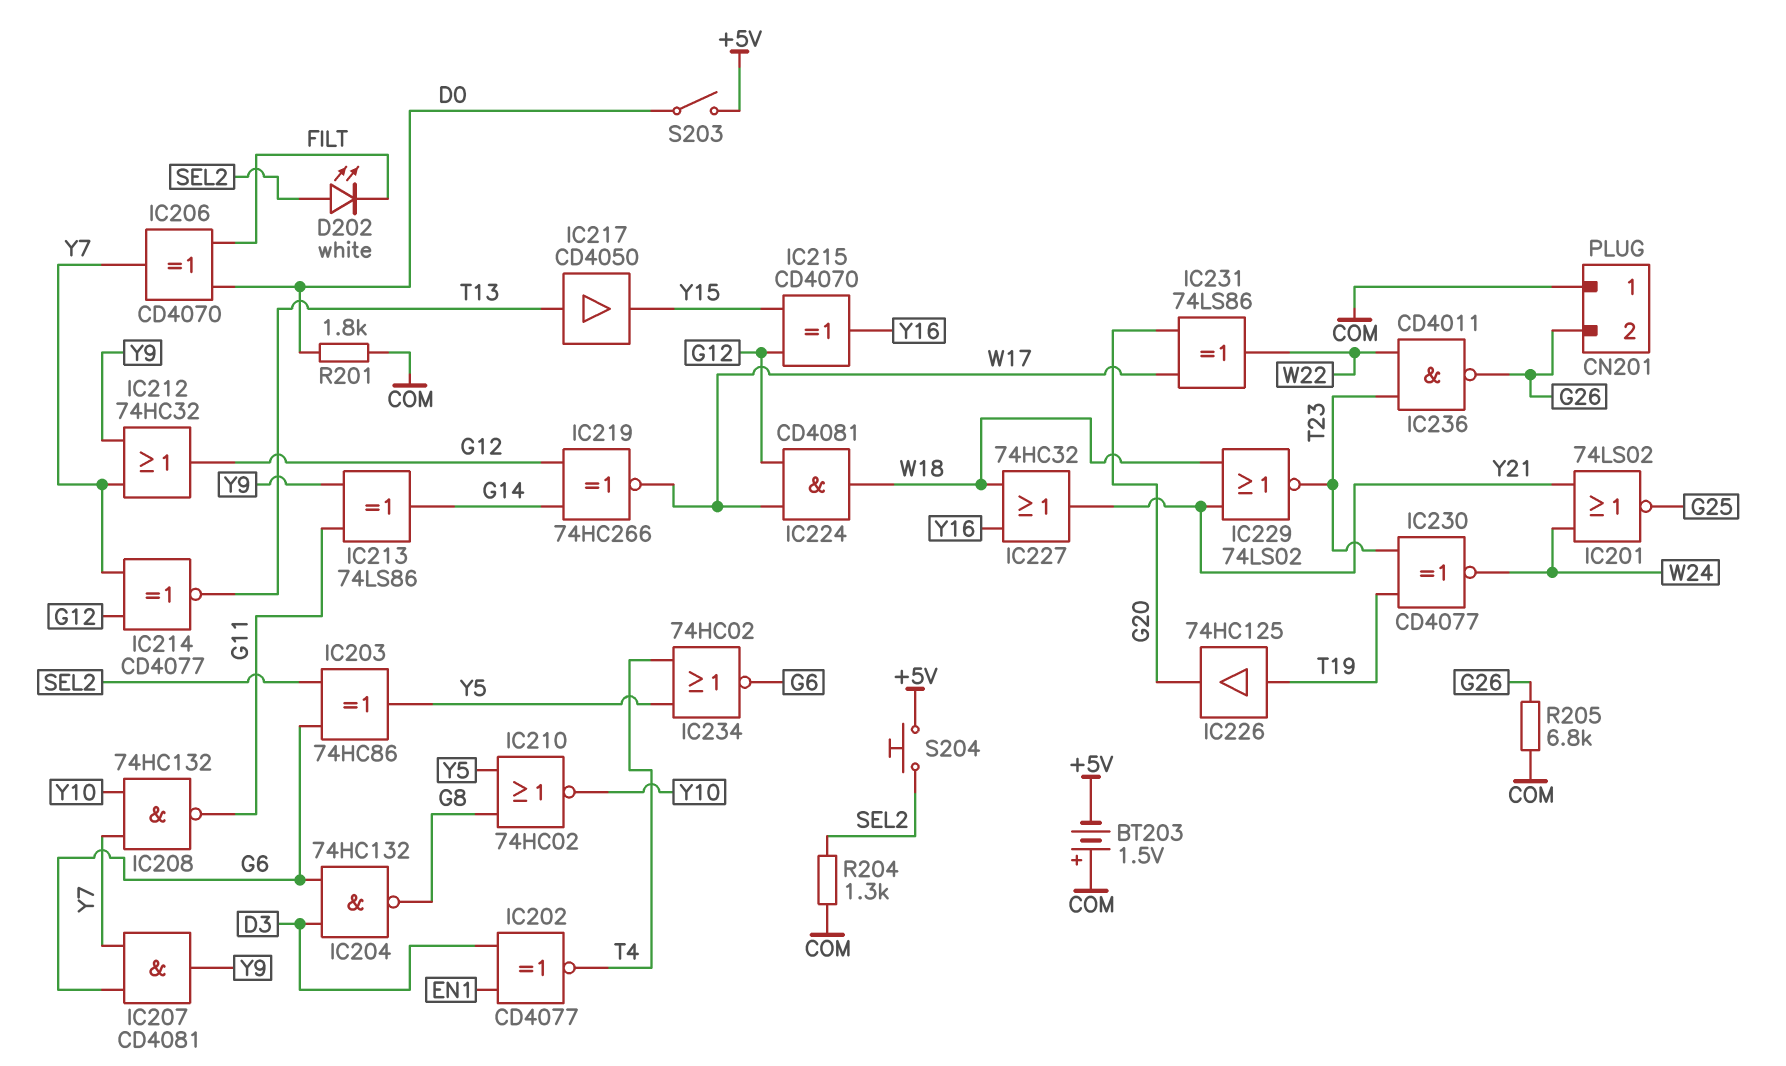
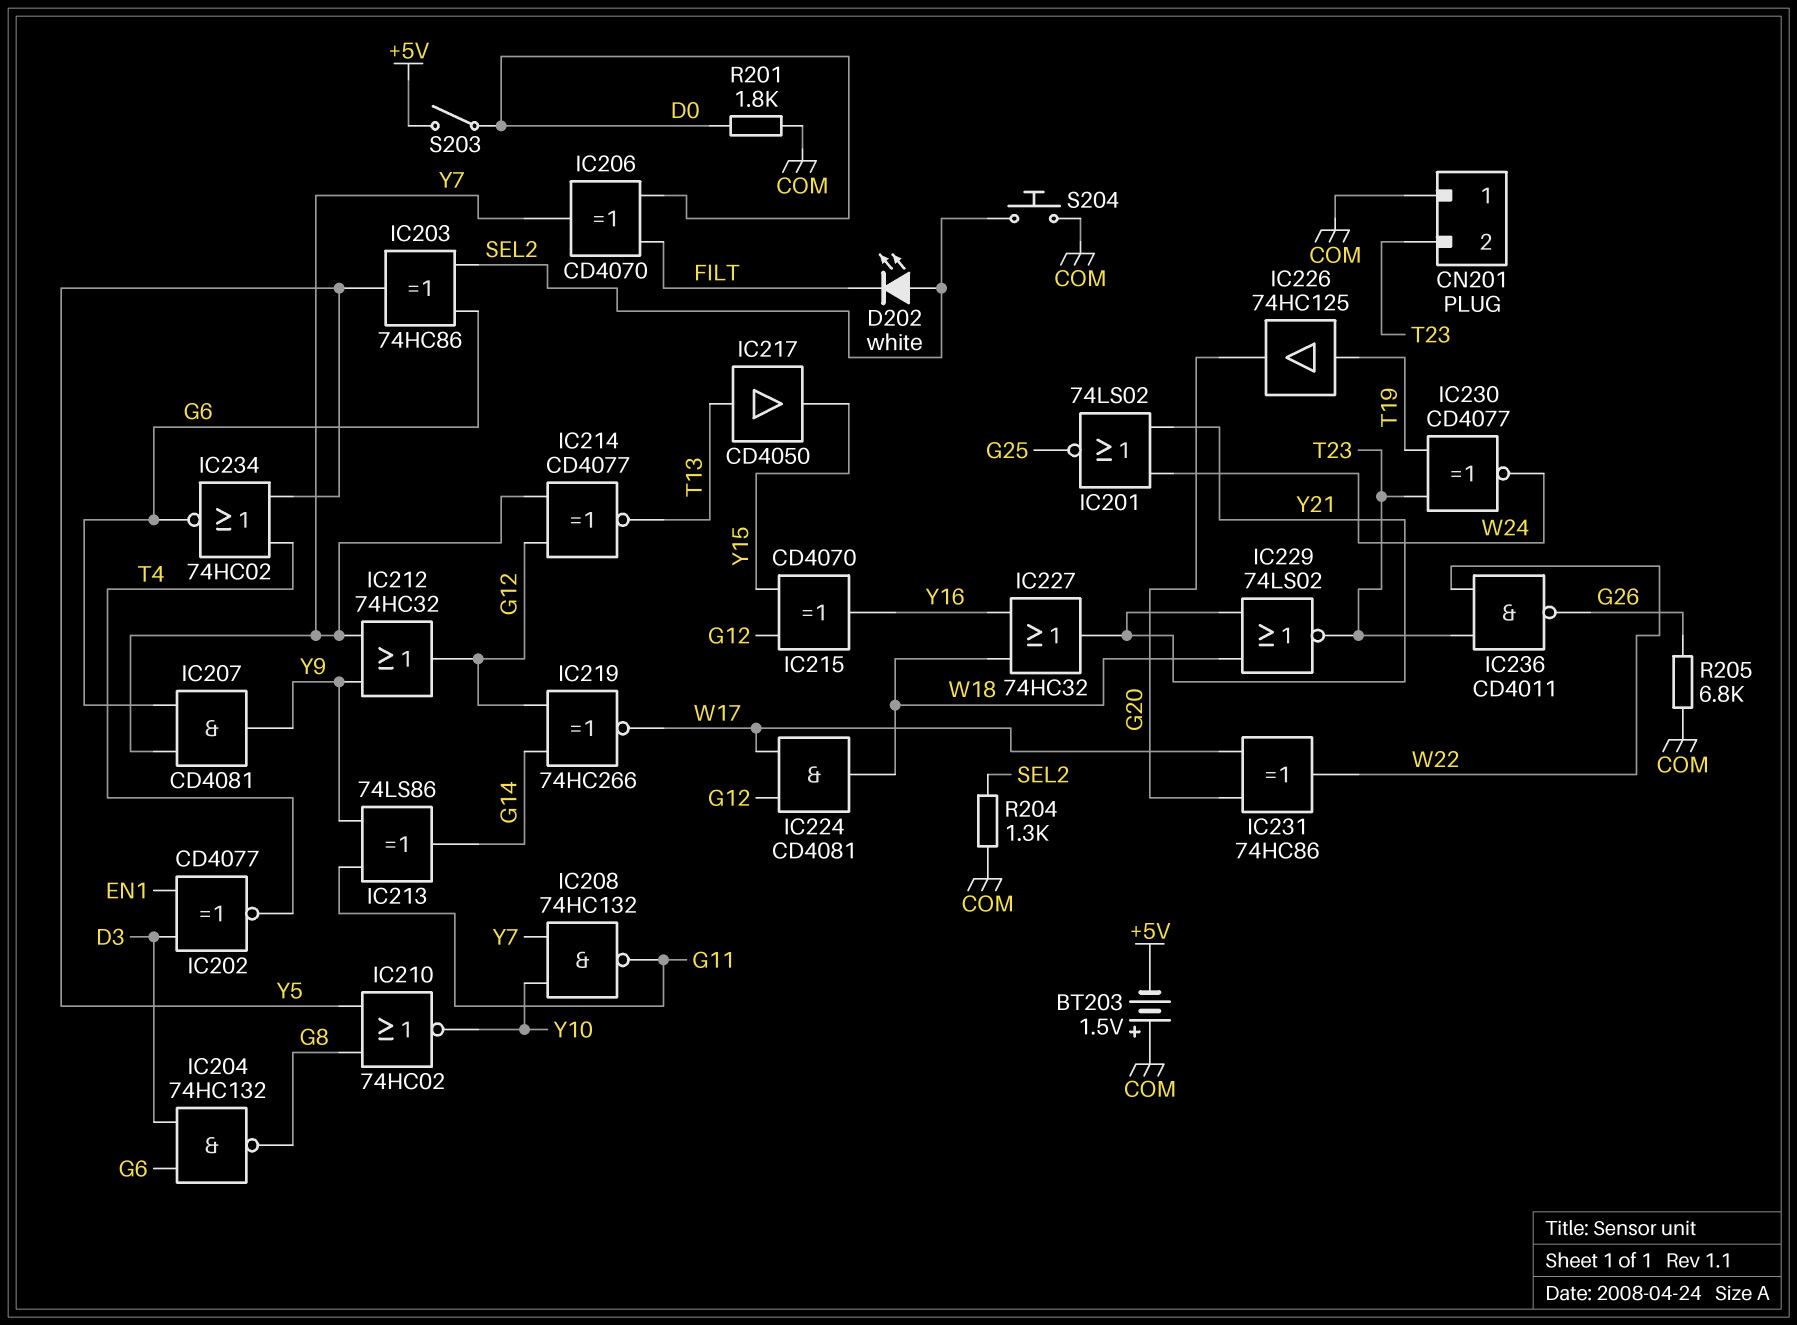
CN201 pin 2: G26 -> T23
IC231: XOR 74LS86 (in G20, in W17, out W22) -> XOR 74HC86 (in G20, in W17, out W22)
S204: button (+5V, SEL2) -> button (COM, SEL2)

